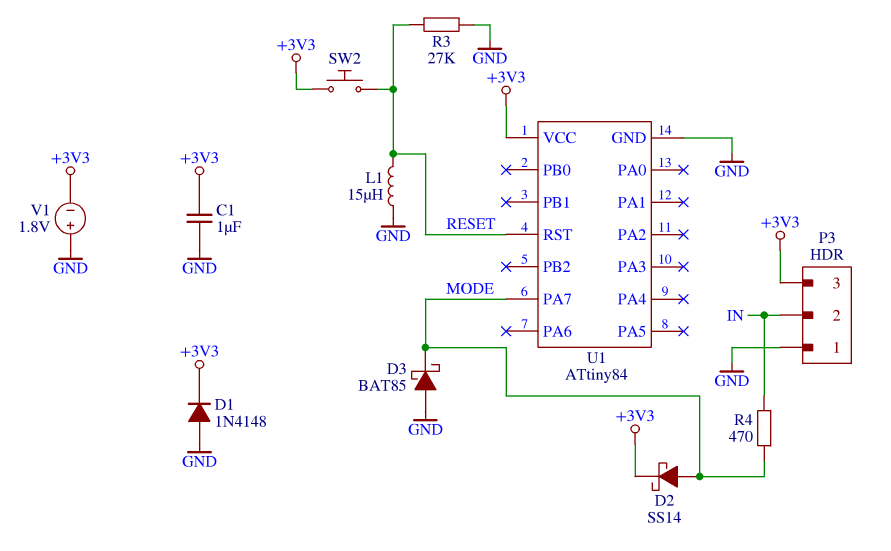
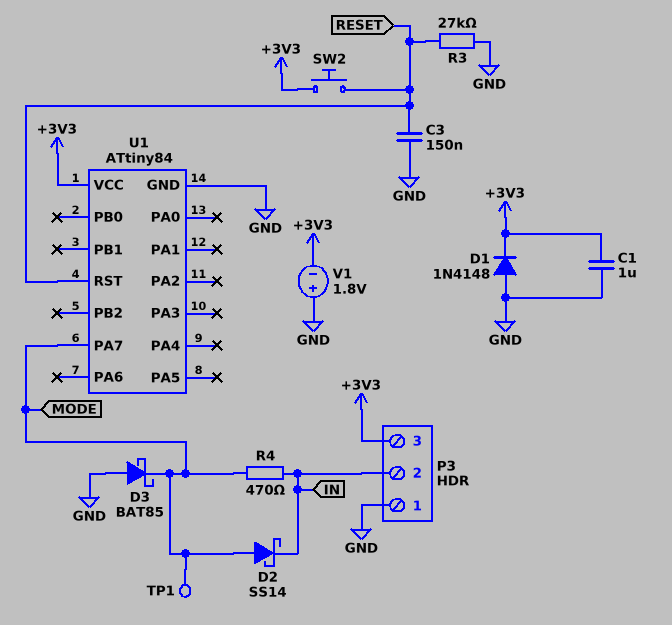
C3: none -> 150nF (GND, RESET)
D2: schottky SS14 (A MODE, K +3V3) -> schottky SS14 (A MODE, K IN)
L1: 15uH (GND, RESET) -> none
TP1: none -> test point (MODE)

